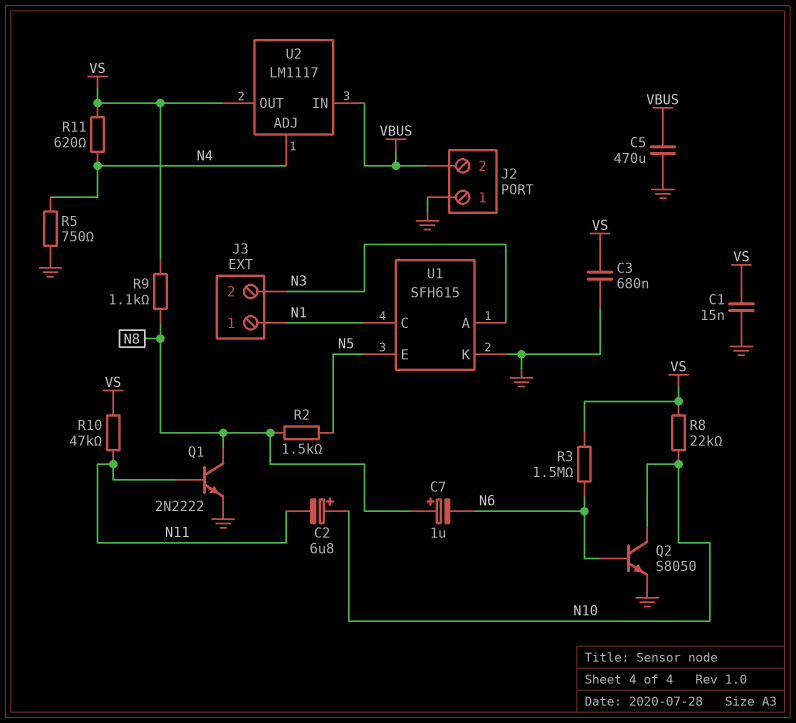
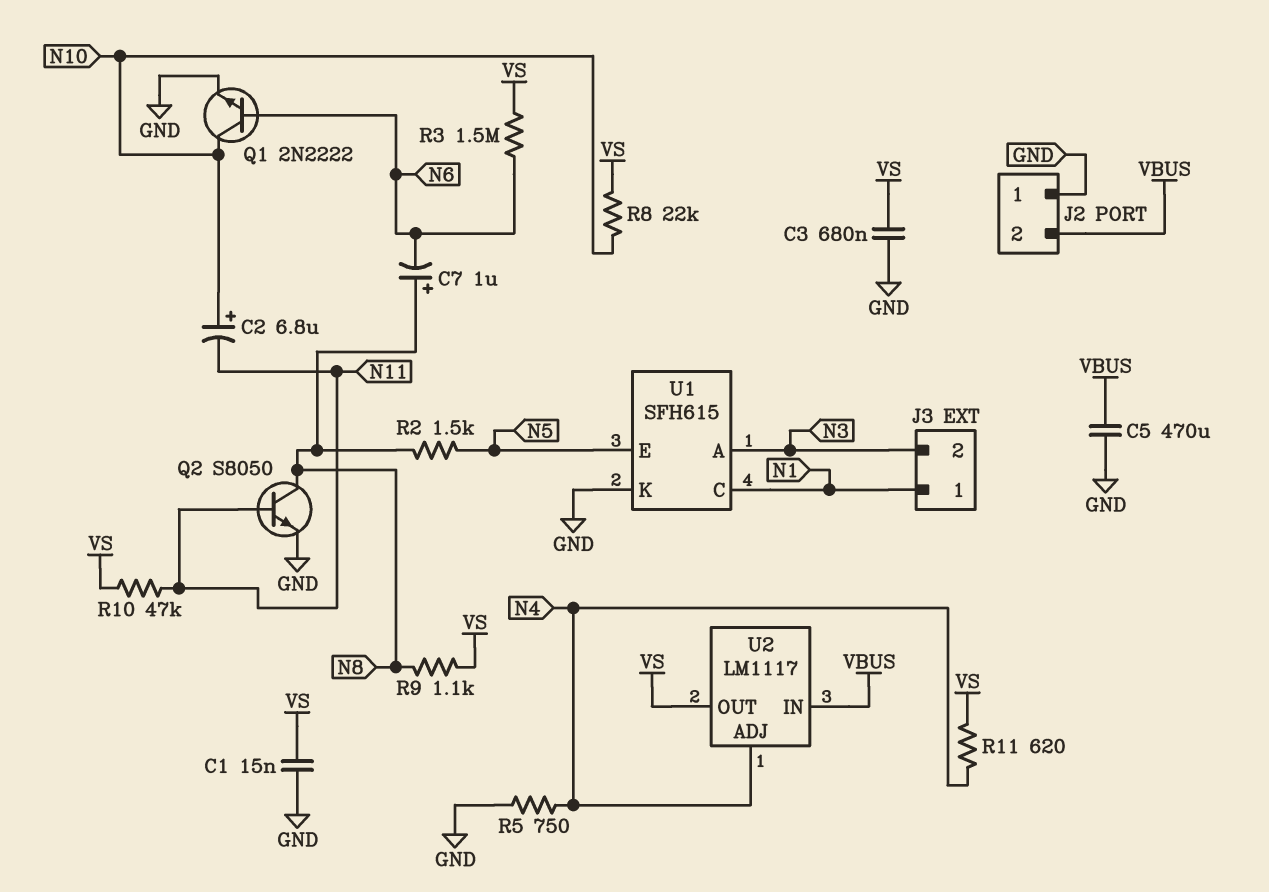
Q1: NPN 2N2222 (B N11, C N8, E GND) -> NPN 2N2222 (B N6, C N10, E GND)
Q2: NPN S8050 (B N6, C N10, E GND) -> NPN S8050 (B N11, C N8, E GND)

